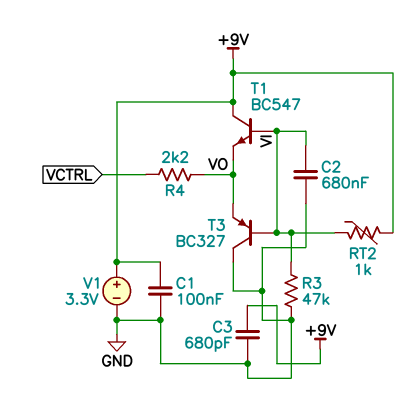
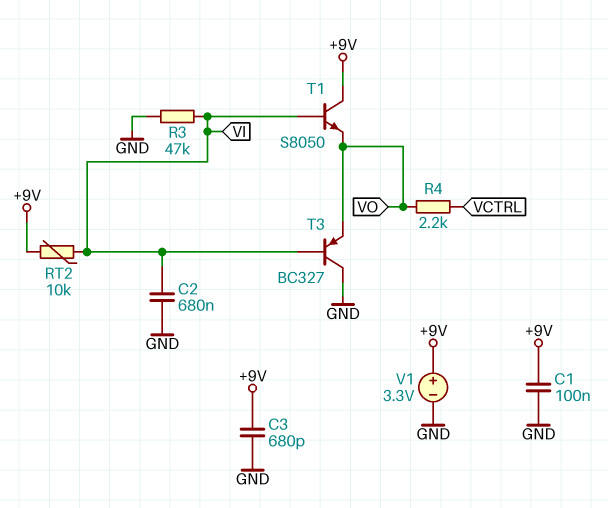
RT2: 1k (+9V, VI) -> 10k (+9V, VI)
T1: NPN BC547 (B VI, C +9V, E VO) -> NPN S8050 (B VI, C +9V, E VO)

